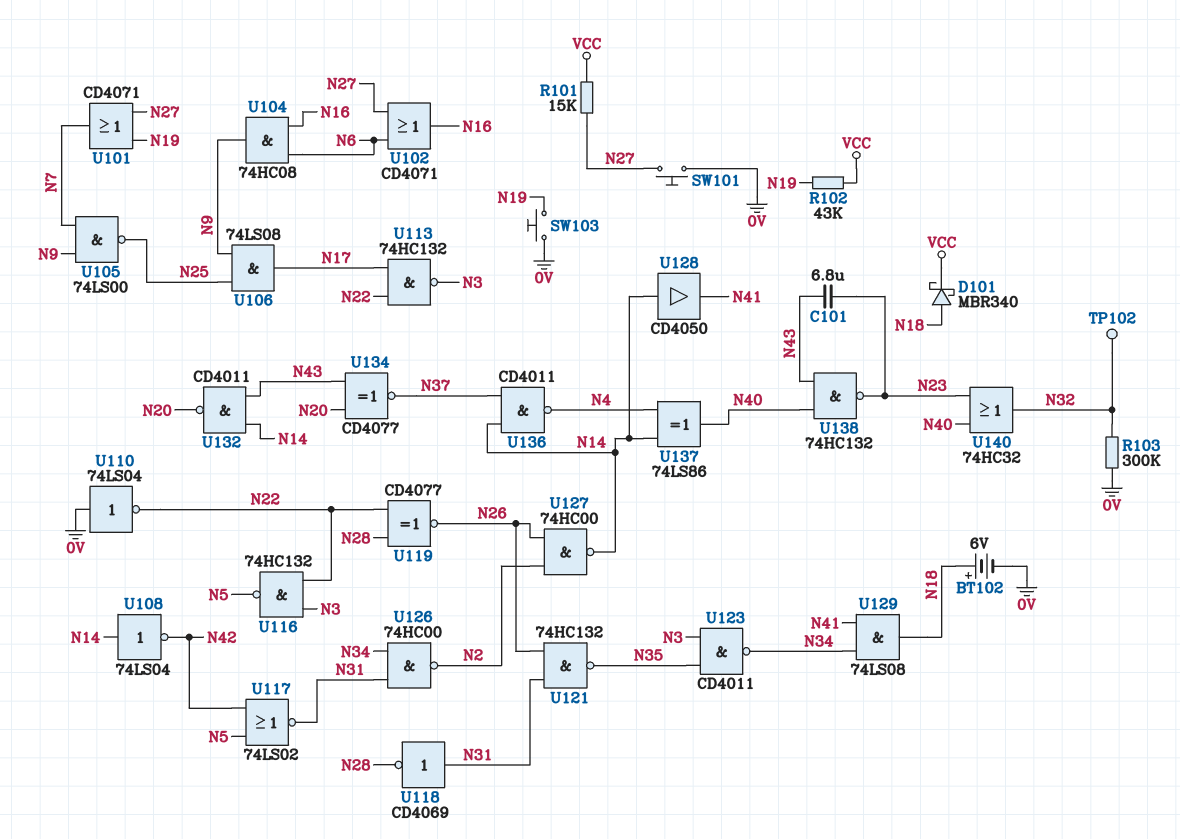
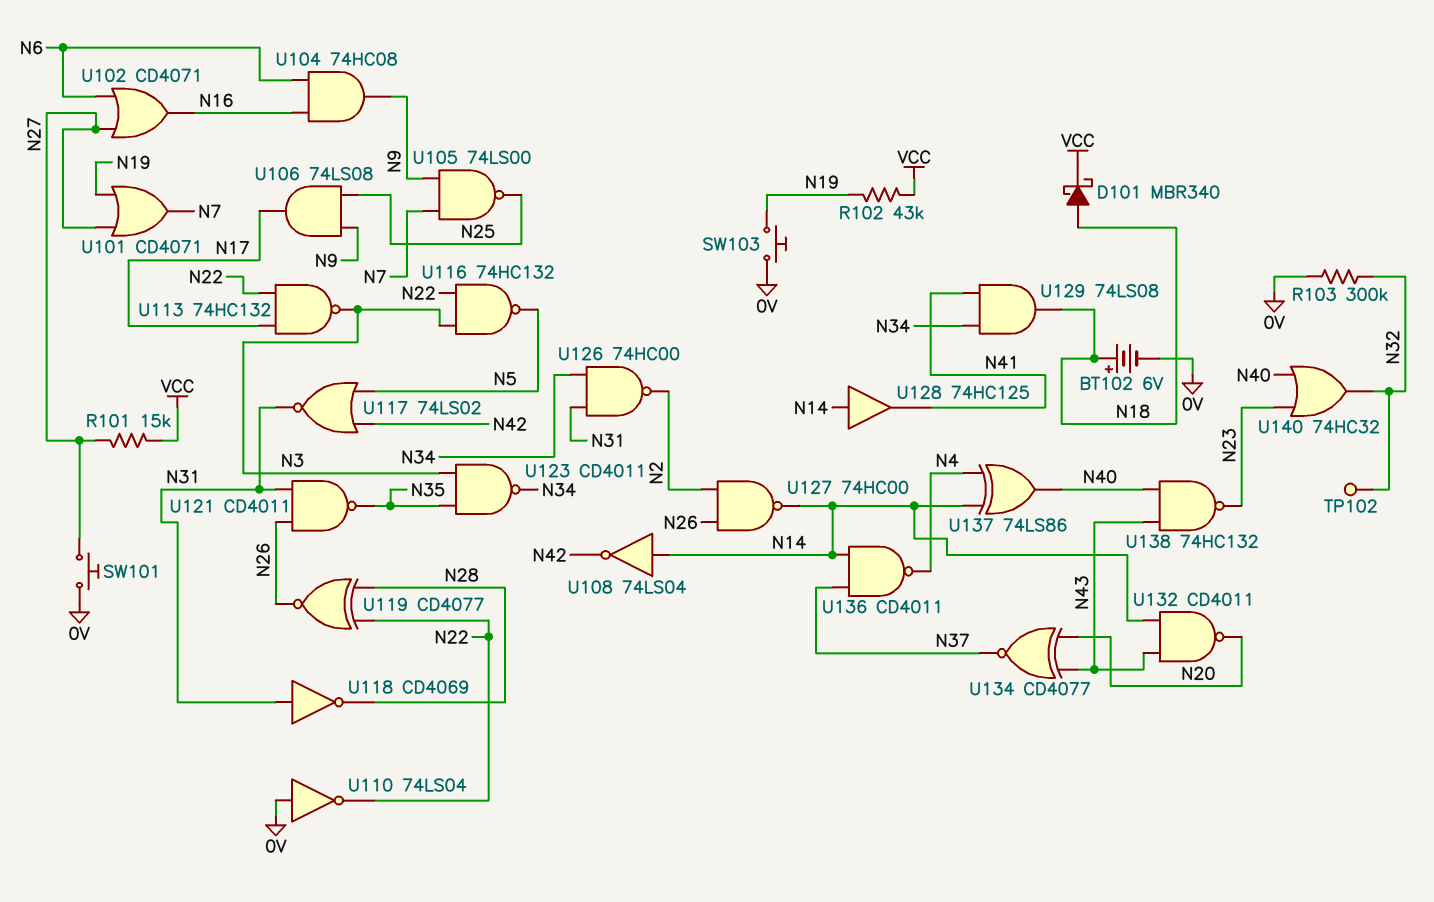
C101: 6.8uF (N23, N43) -> none
U121: NAND 74HC132 (in N26, in N31, out N35) -> NAND CD4011 (in N26, in N31, out N35)
U128: buffer CD4050 (in N14, out N41) -> buffer 74HC125 (in N14, out N41)

